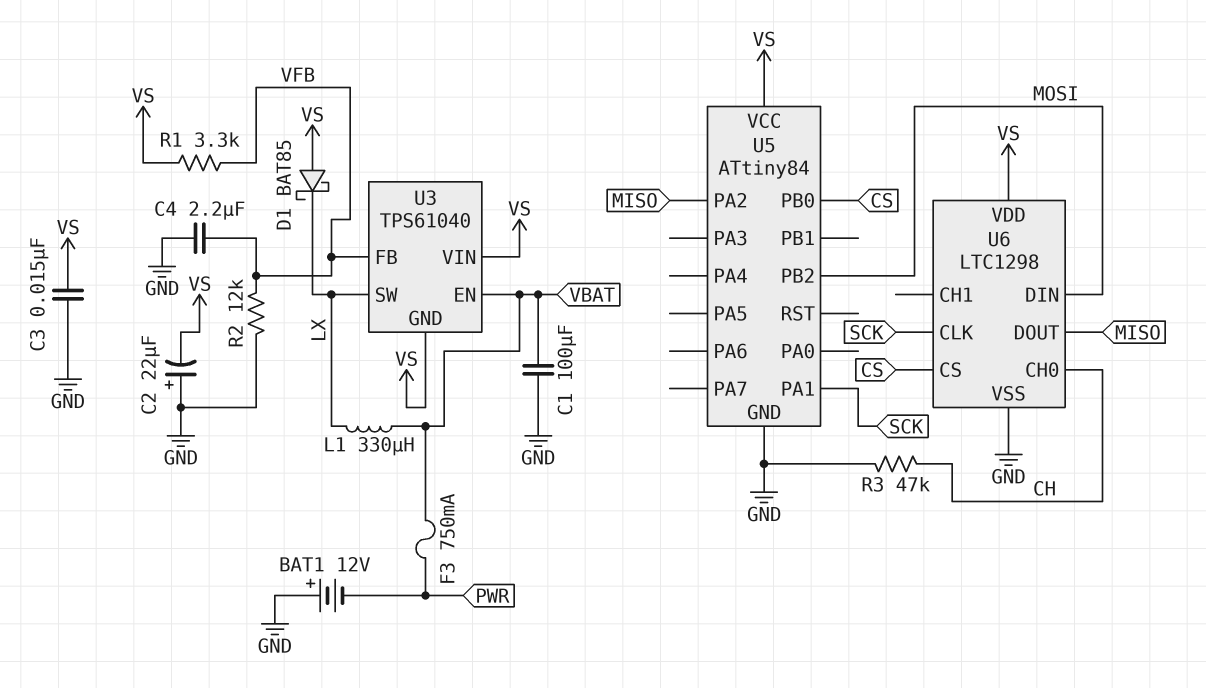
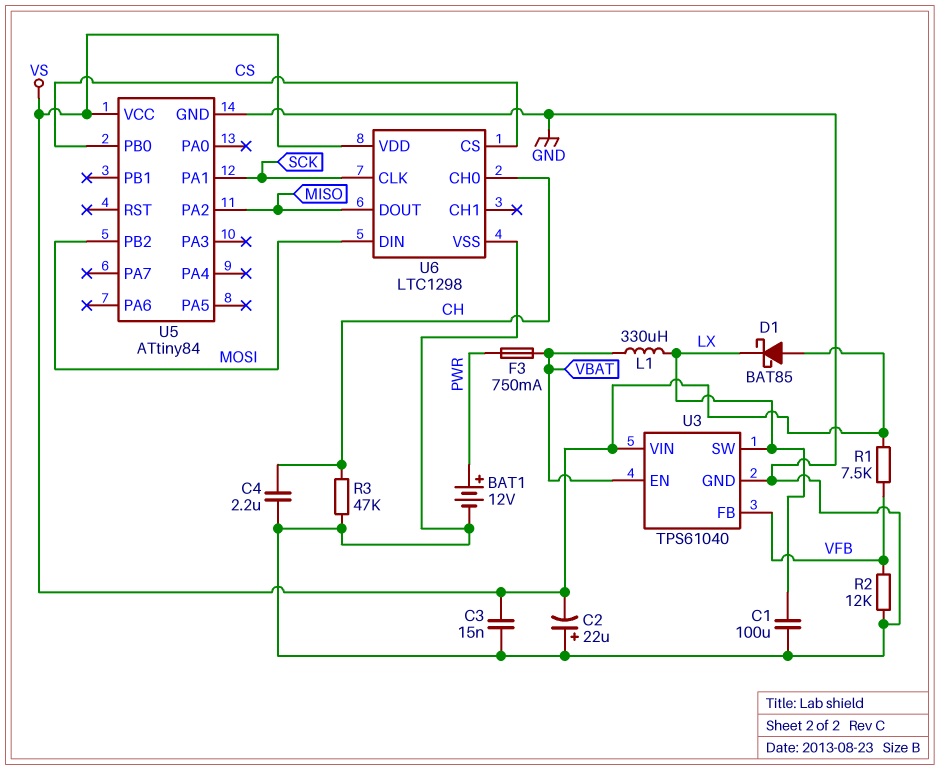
BAT1: 12V (plus GND, minus PWR) -> 12V (plus PWR, minus GND)
C1: 100uF (GND, VBAT) -> 100uF (GND, LX)
C4: 2.2uF (GND, VFB) -> 2.2uF (CH, GND)
R1: 3.3k (VFB, VS) -> 7.5k (VFB, VS)
U3 pin GND: VS -> GND

